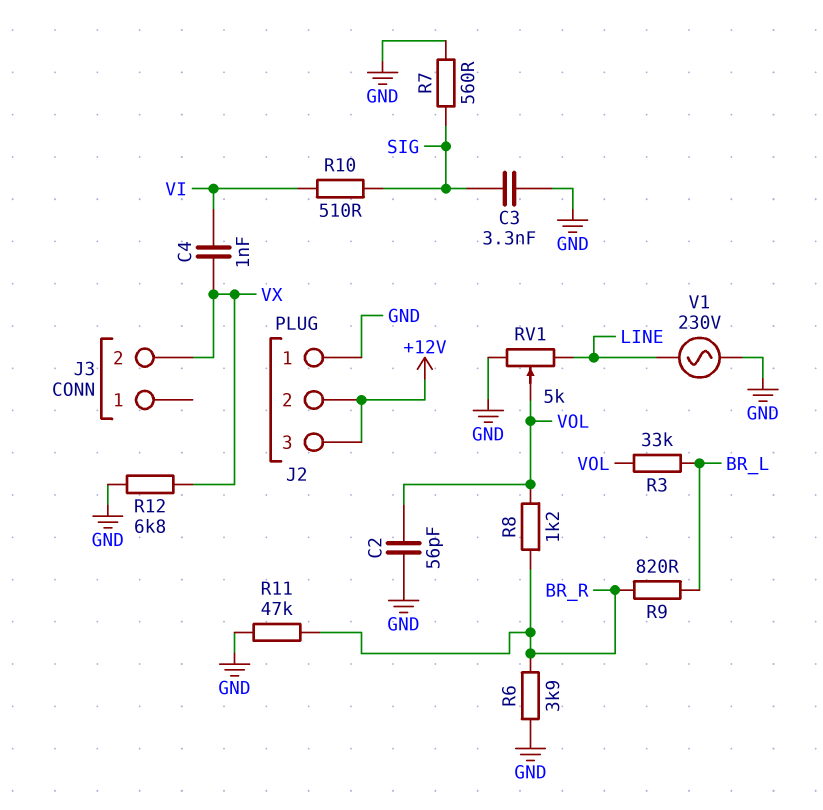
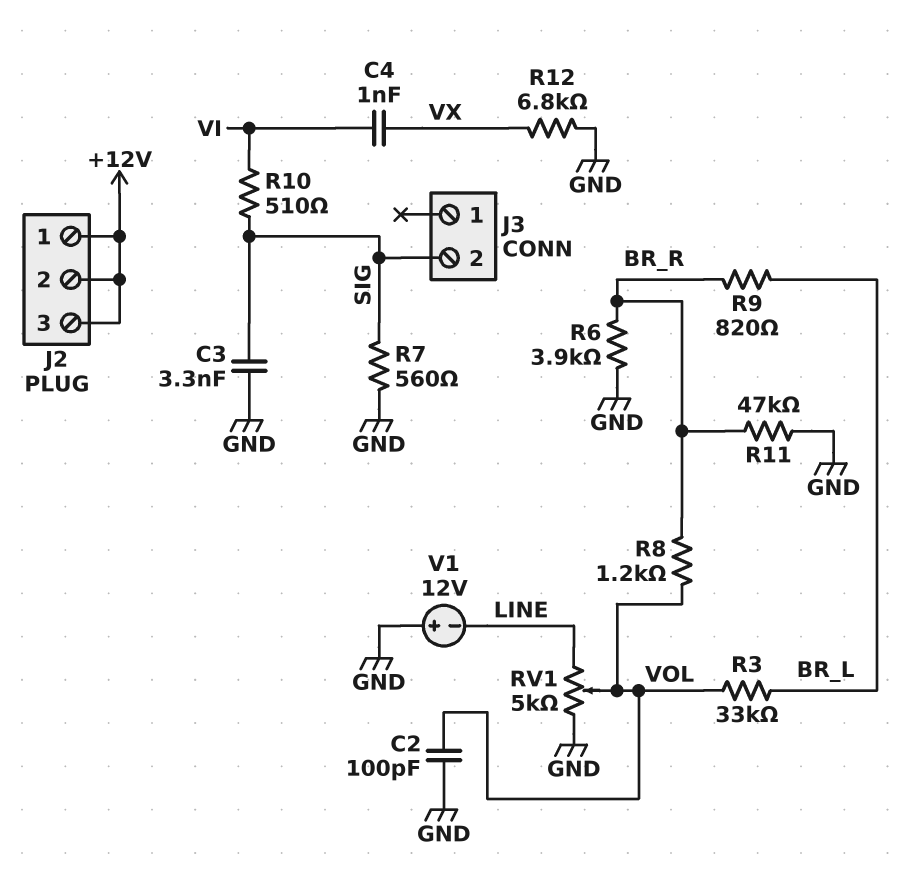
C2: 56pF (GND, VOL) -> 100pF (GND, VOL)
J2 pin 1: GND -> +12V
J3 pin 2: VX -> SIG
V1: AC 230V (GND, LINE) -> 12V (plus GND, minus LINE)

